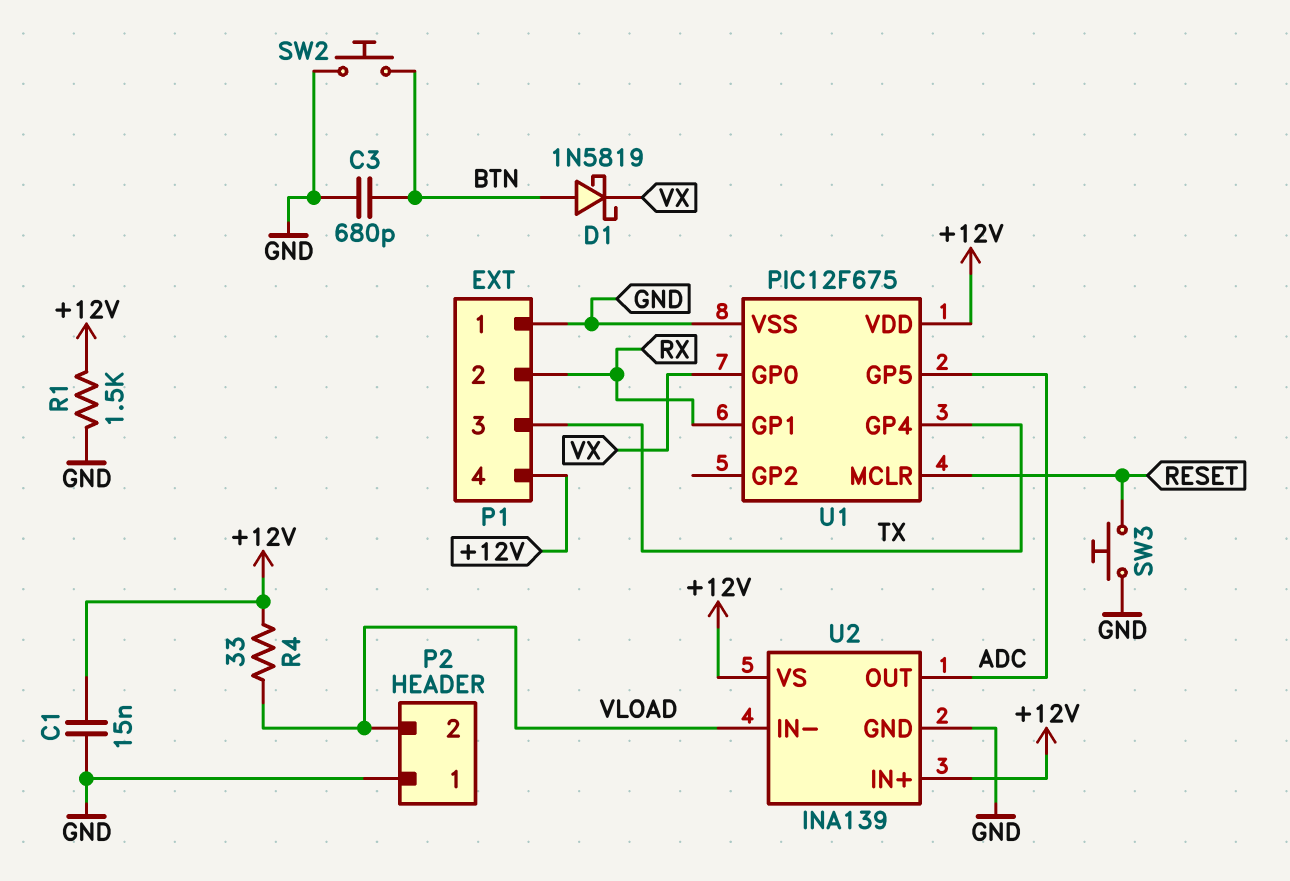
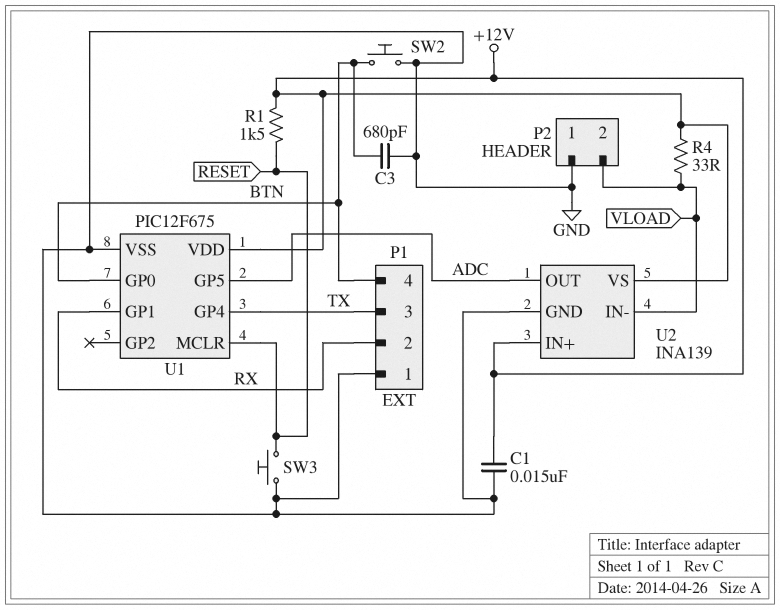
D1: schottky 1N5819 (A BTN, K VX) -> none
P1 pin 4: +12V -> BTN
R1: 1.5k (+12V, GND) -> 1.5k (+12V, RESET)
U1 pin GP0: VX -> BTN

